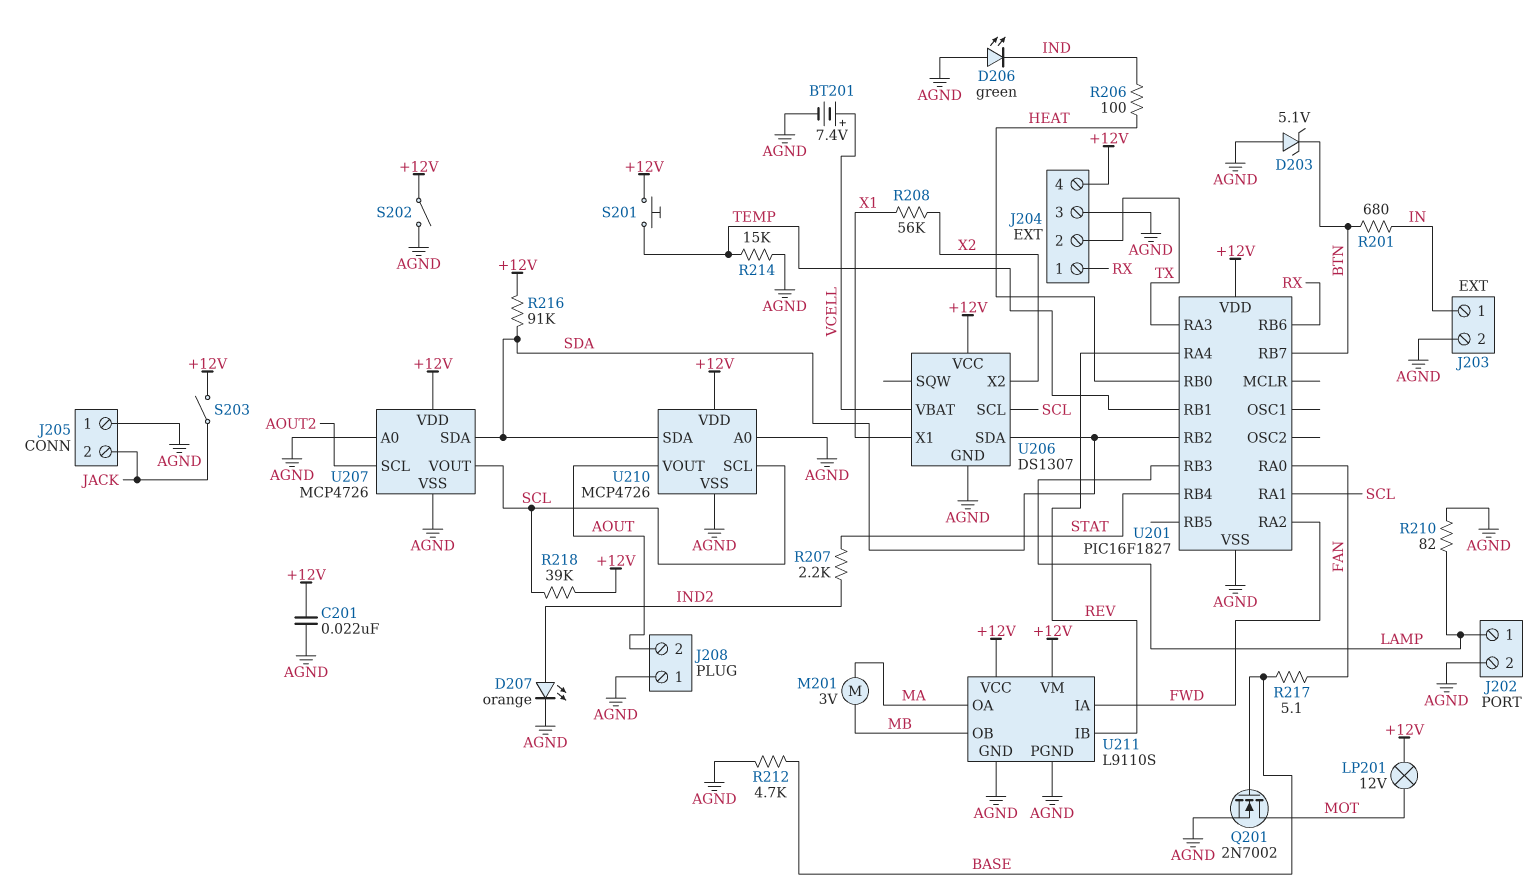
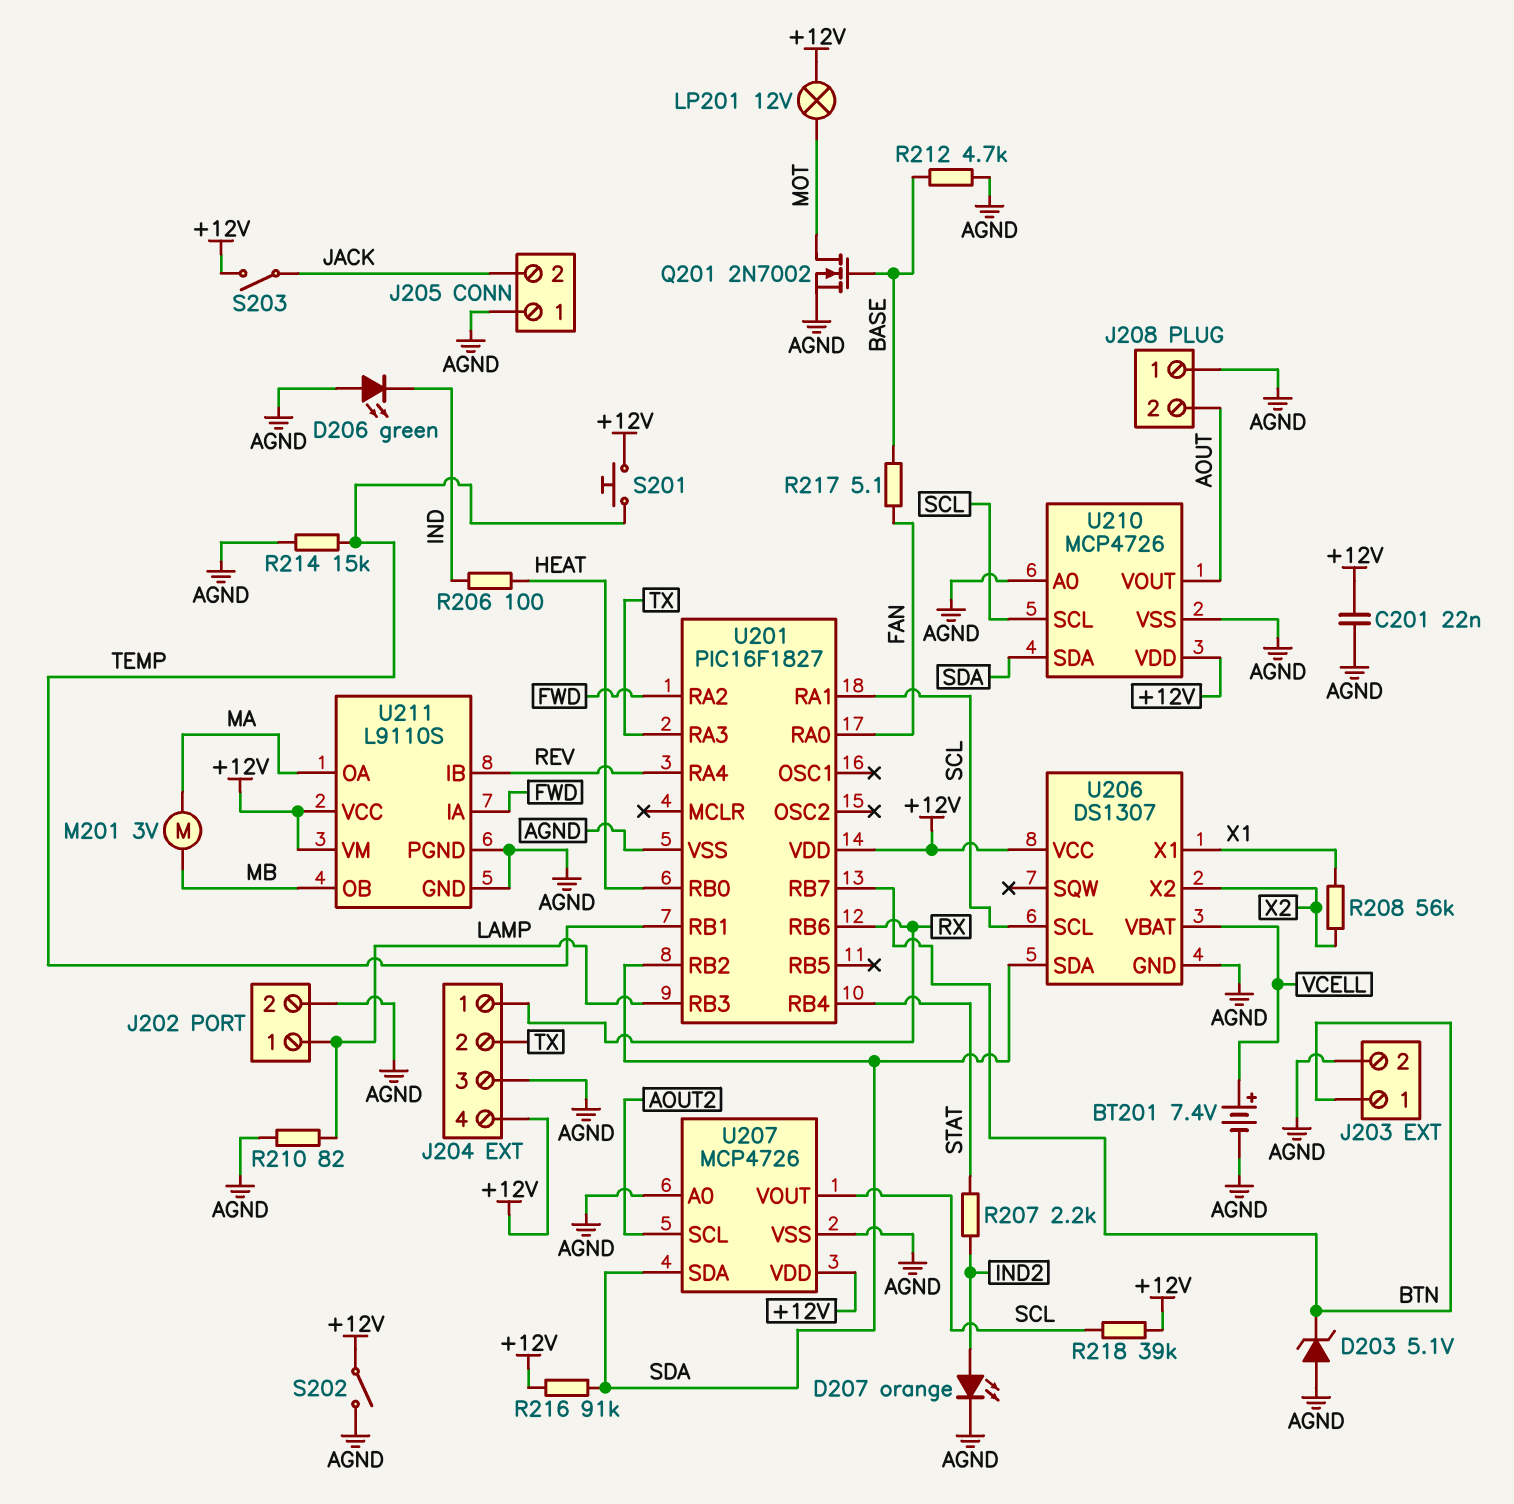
J203 pin 1: IN -> BTN
R201: 680 (BTN, IN) -> none

